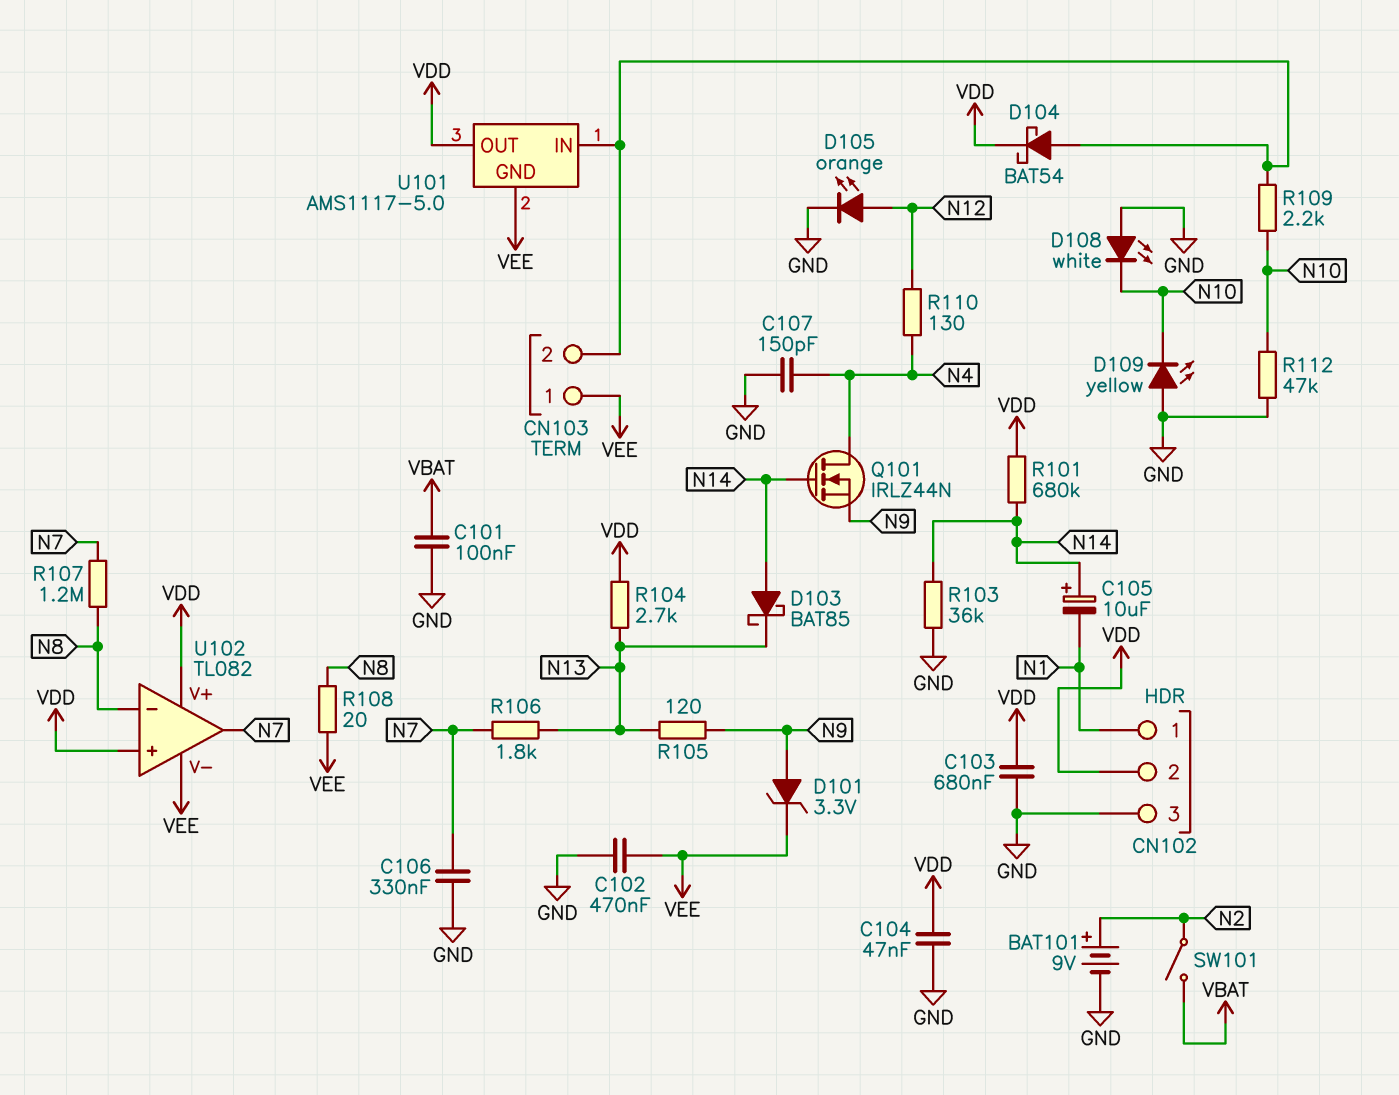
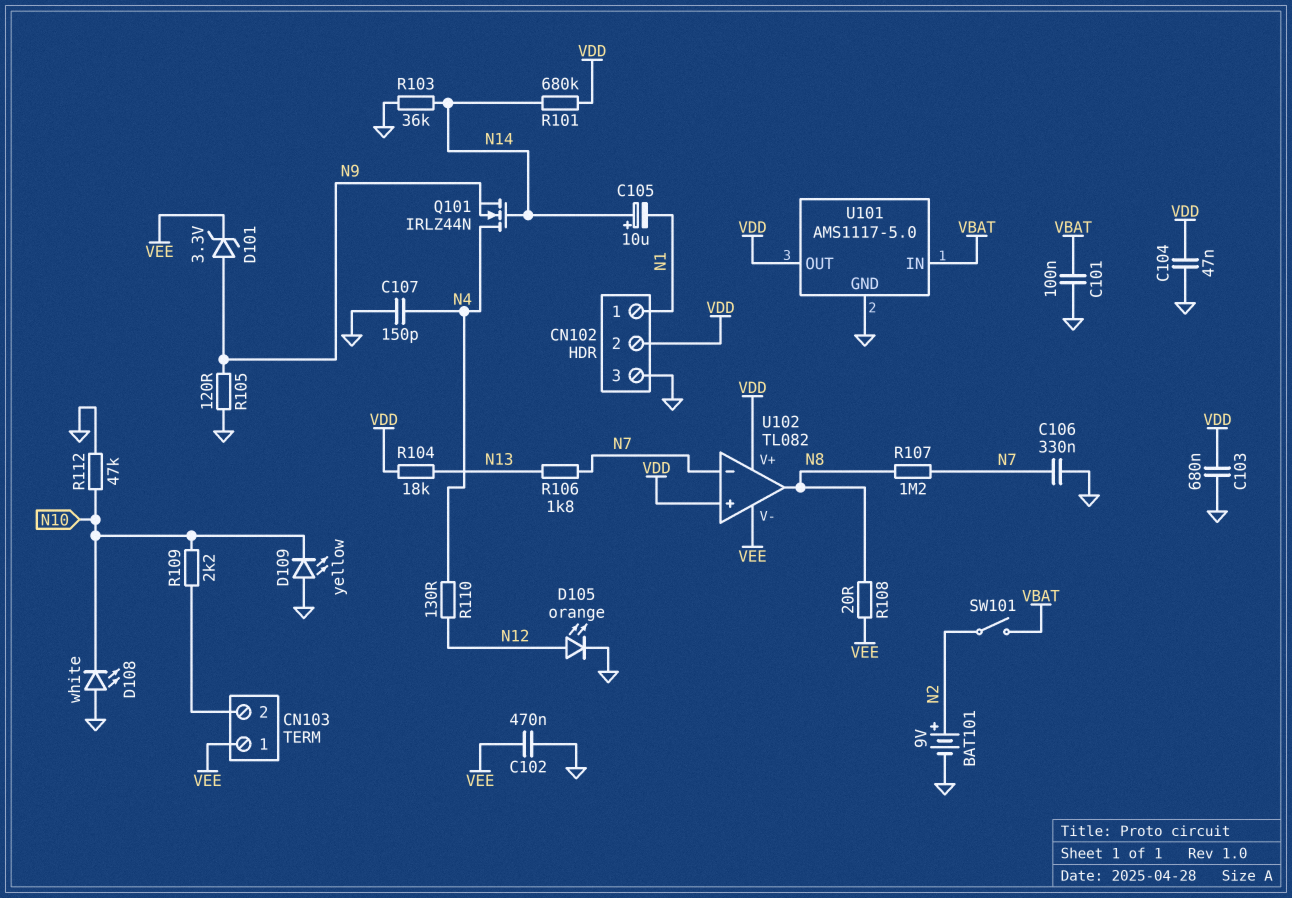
D103: schottky BAT85 (A N14, K N13) -> none
D104: schottky BAT54 (A CN103/2, K VDD) -> none
R104: 2.7k (N13, VDD) -> 18k (N13, VDD)
R105: 120 (N9, N13) -> 120 (GND, N9)
U101 pin GND: VEE -> GND
U101 pin IN: CN103/2 -> VBAT
U102 pin in-: N8 -> N7
U102 pin out: N7 -> N8

